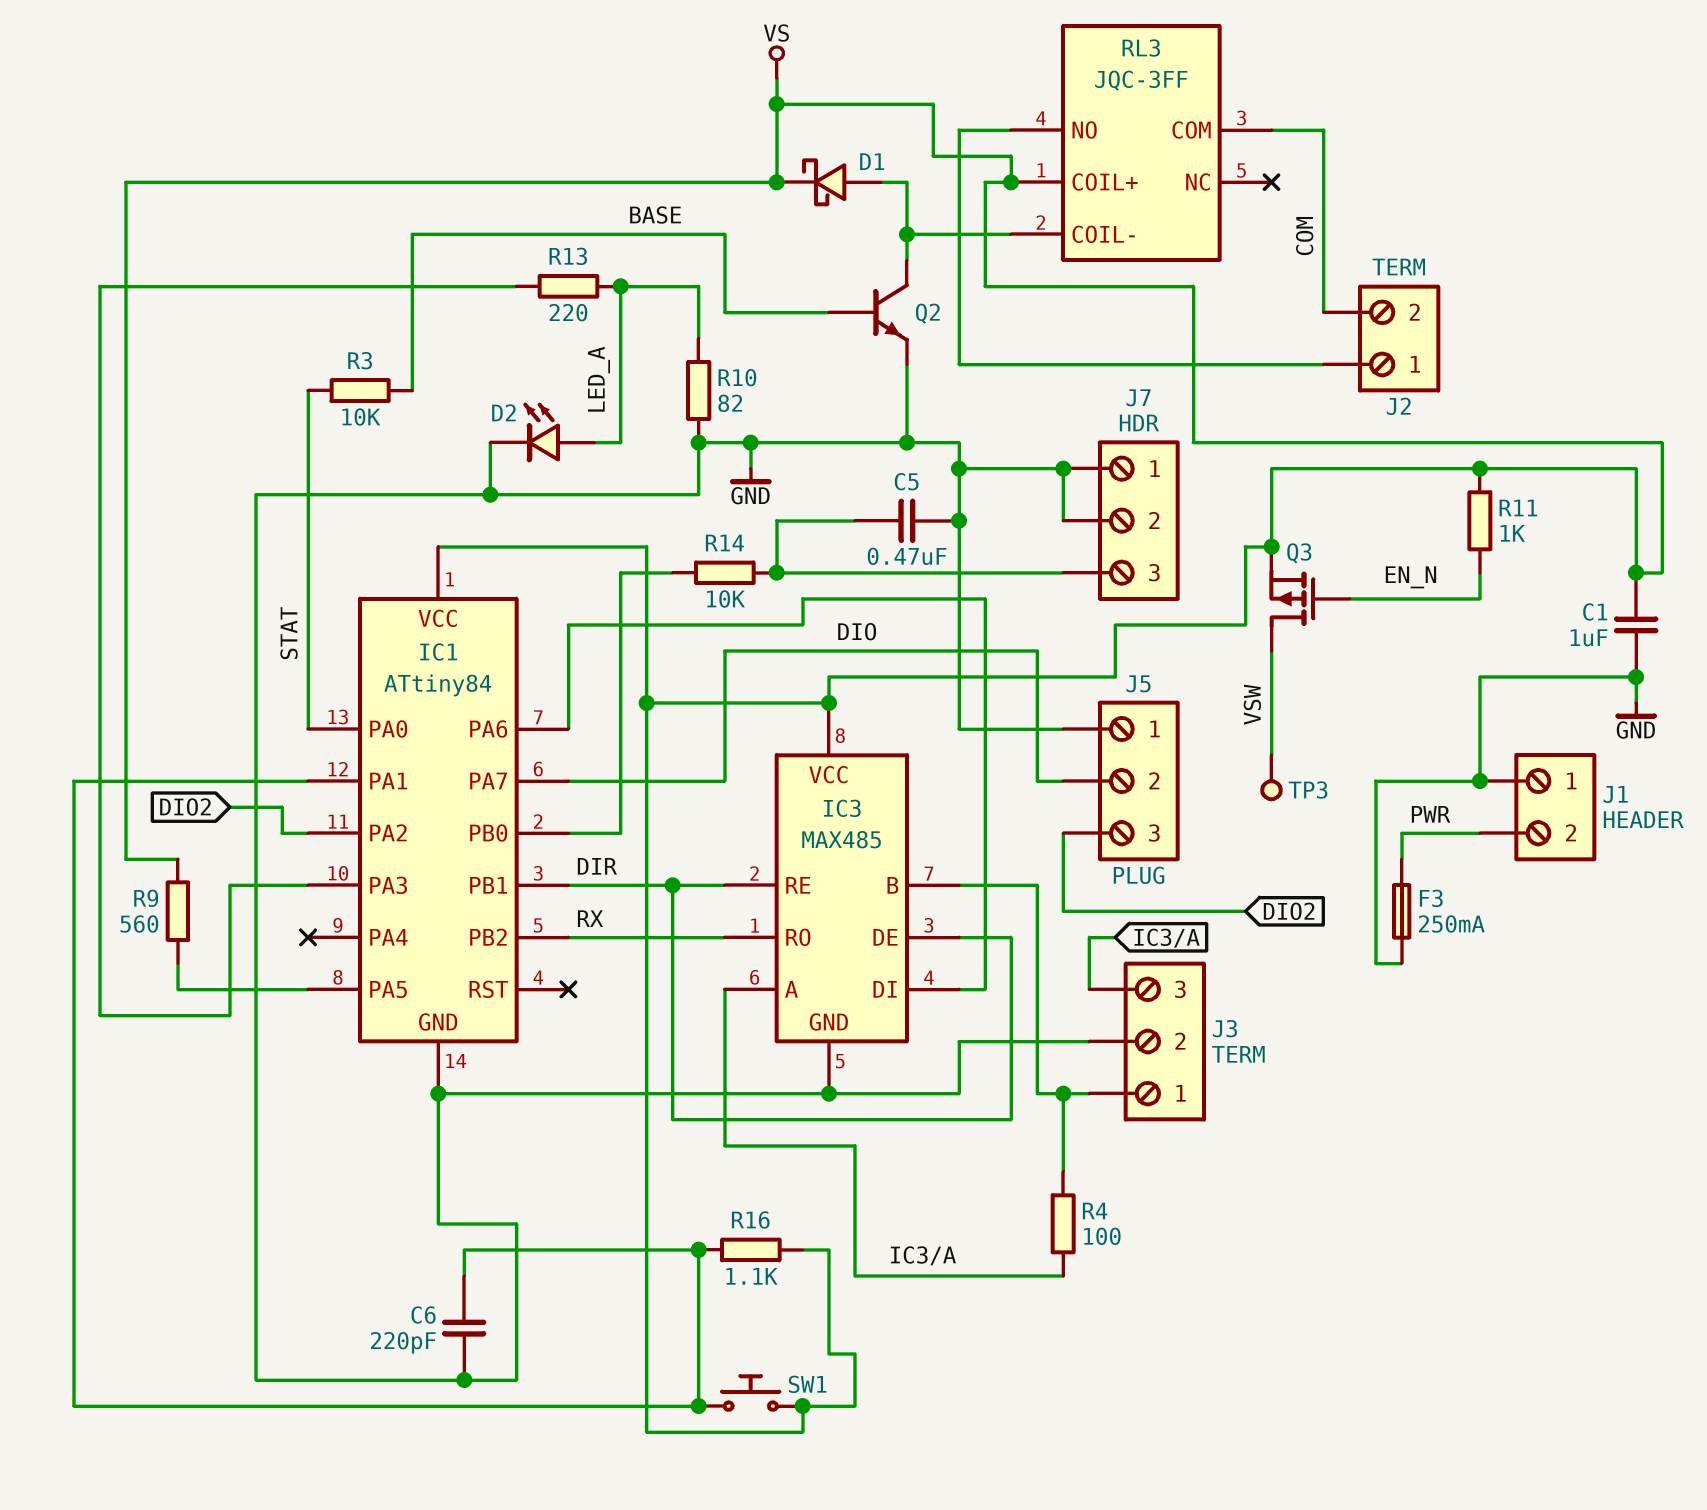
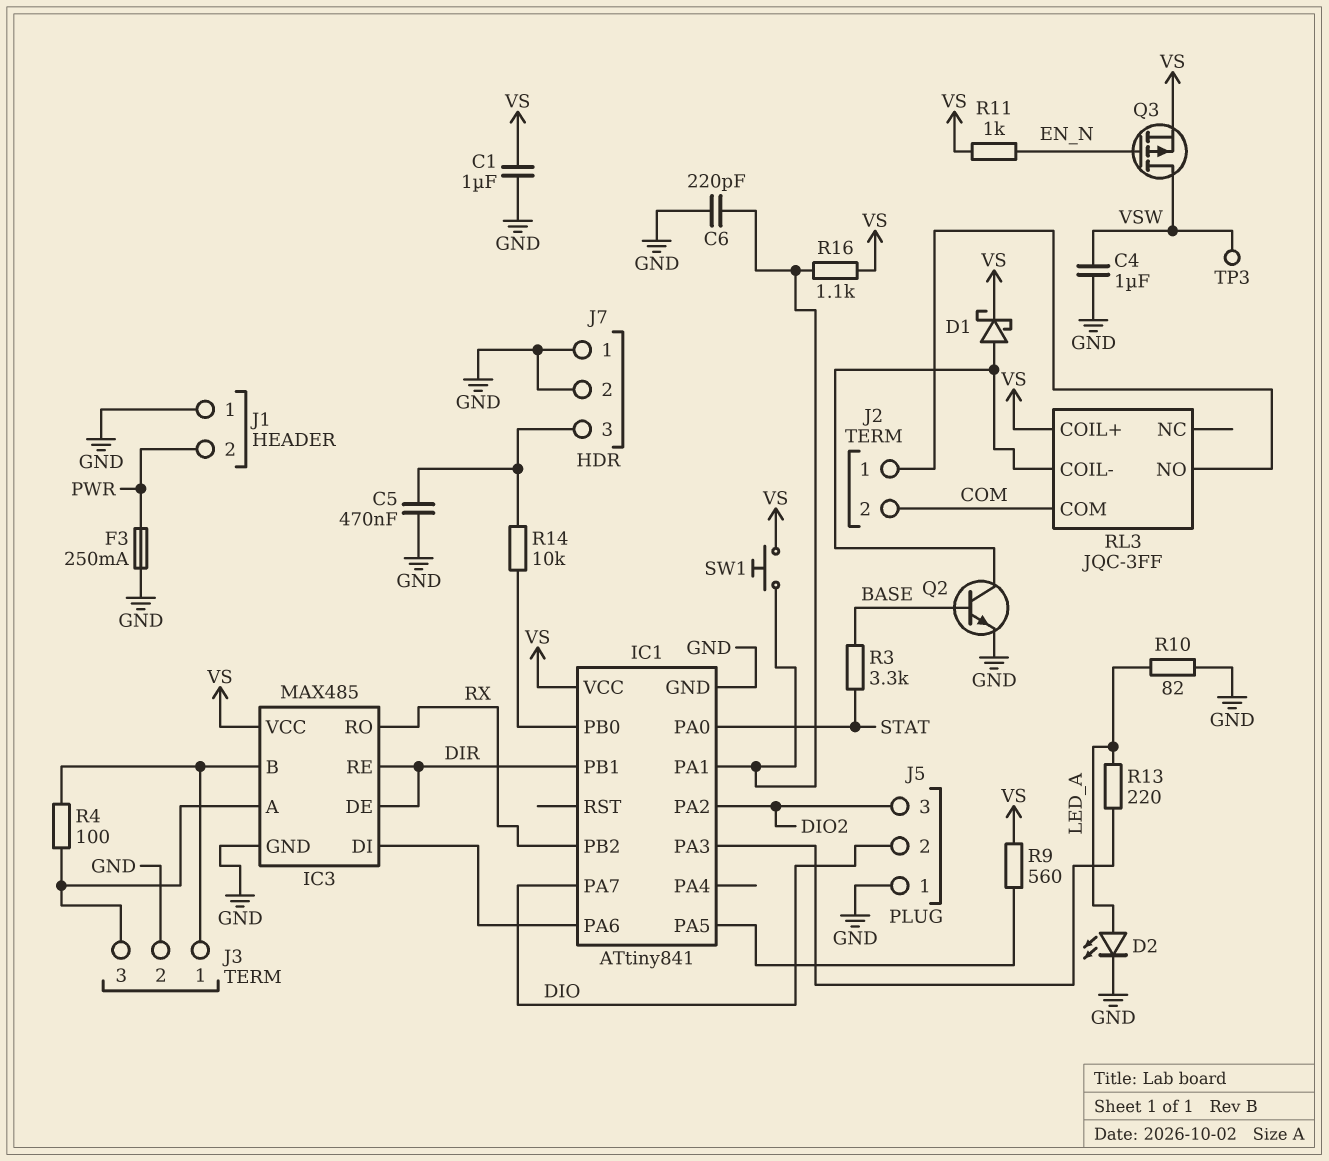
C4: none -> 1uF (GND, VSW)
IC1: ATtiny84 -> ATtiny841
R3: 10k (BASE, STAT) -> 3.3k (BASE, STAT)

